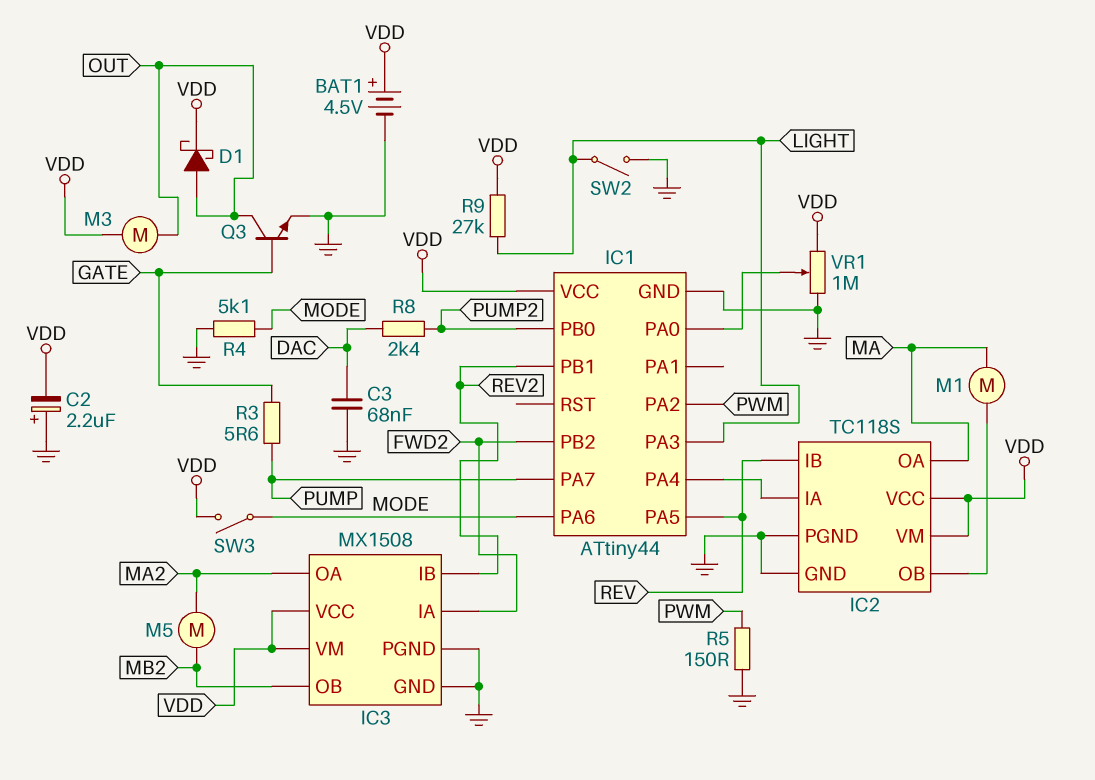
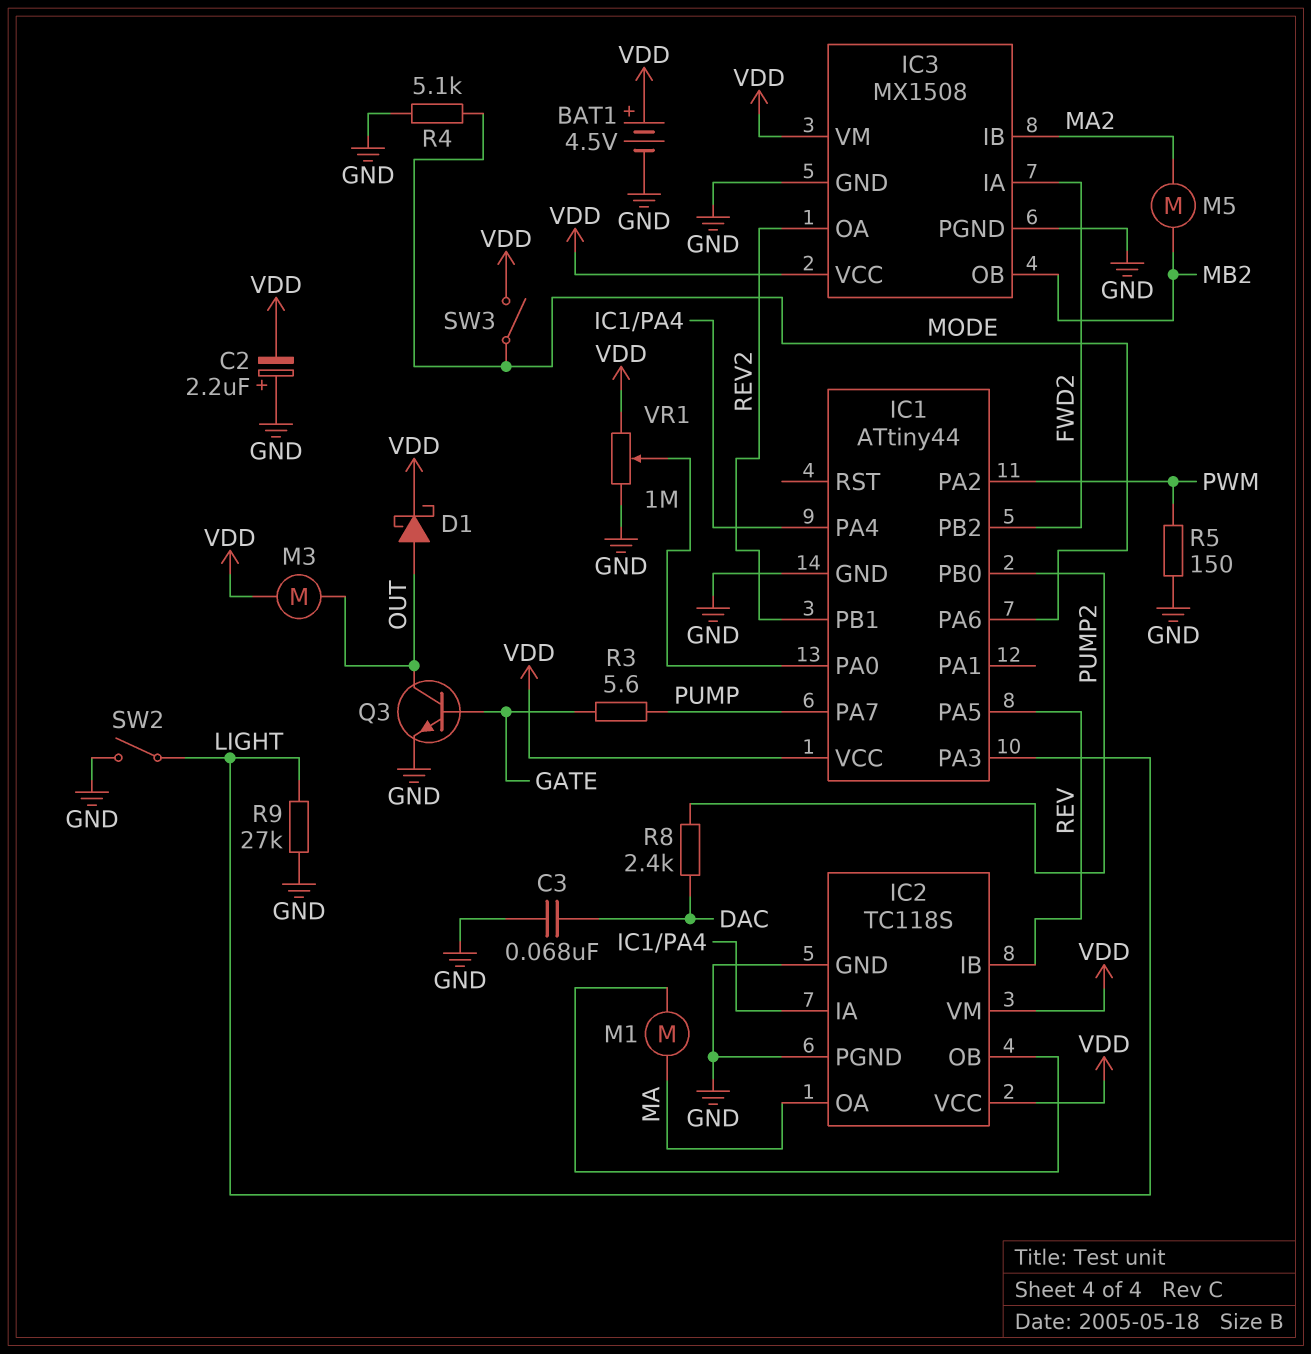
IC3 pin IB: REV2 -> MA2
IC3 pin OA: MA2 -> REV2
R9: 27k (LIGHT, VDD) -> 27k (GND, LIGHT)

